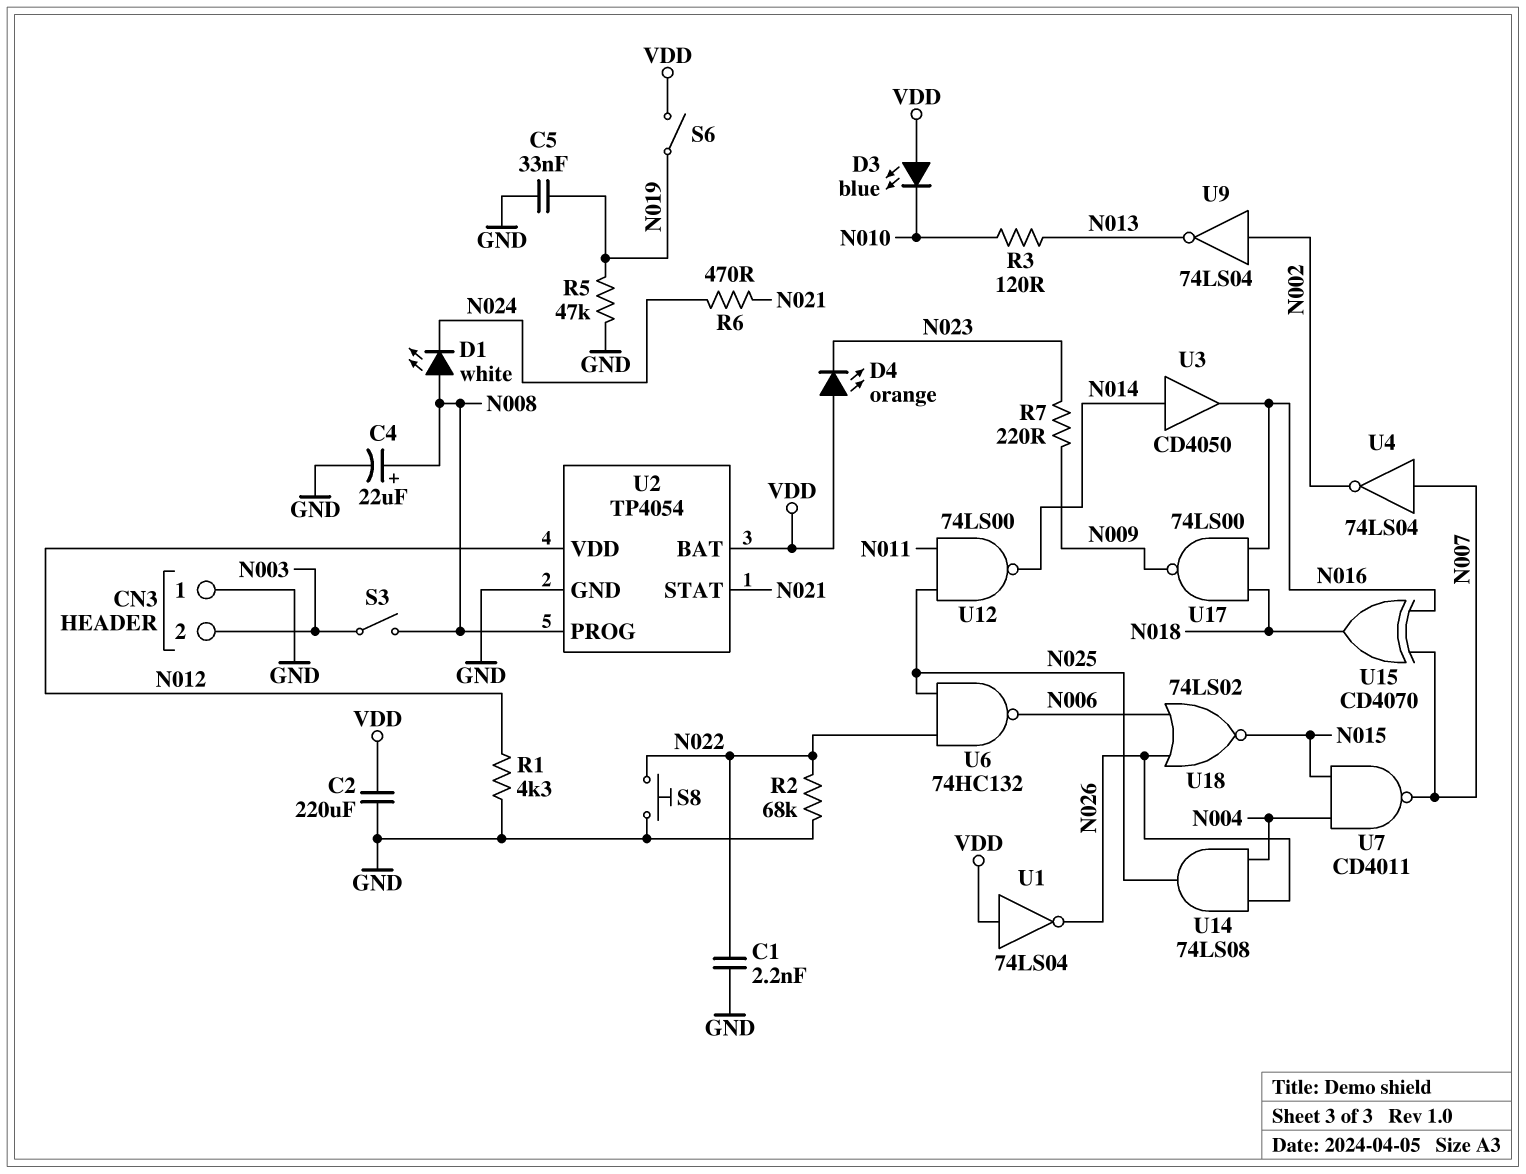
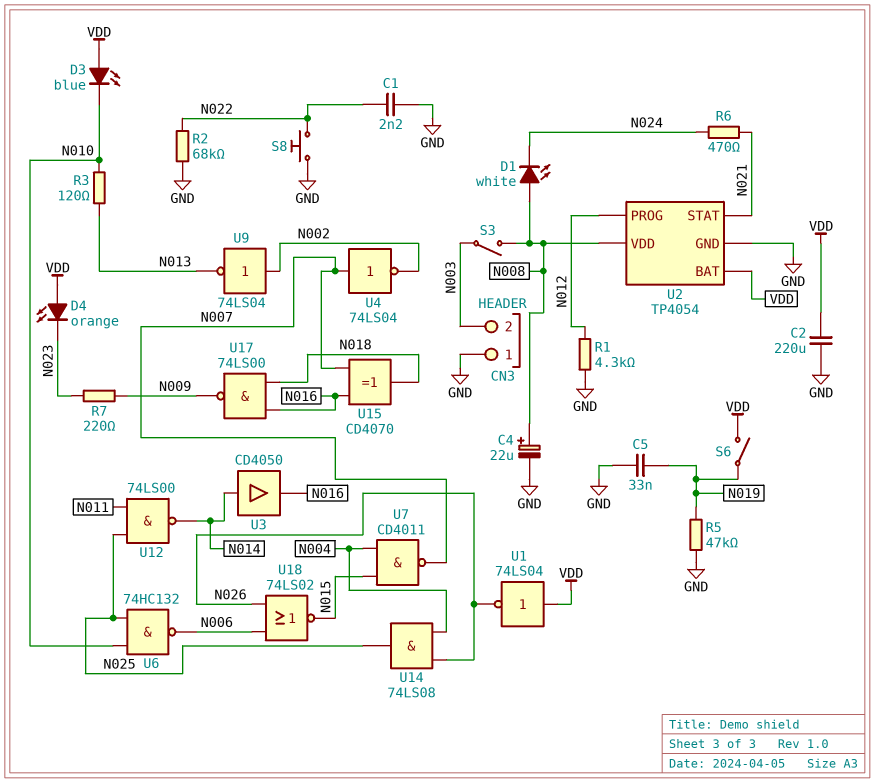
U2 pin PROG: N008 -> N012
U2 pin VDD: N012 -> N008
U6: NAND 74HC132 (in N022, in N025, out N006) -> NAND 74HC132 (in N010, in N025, out N006)

